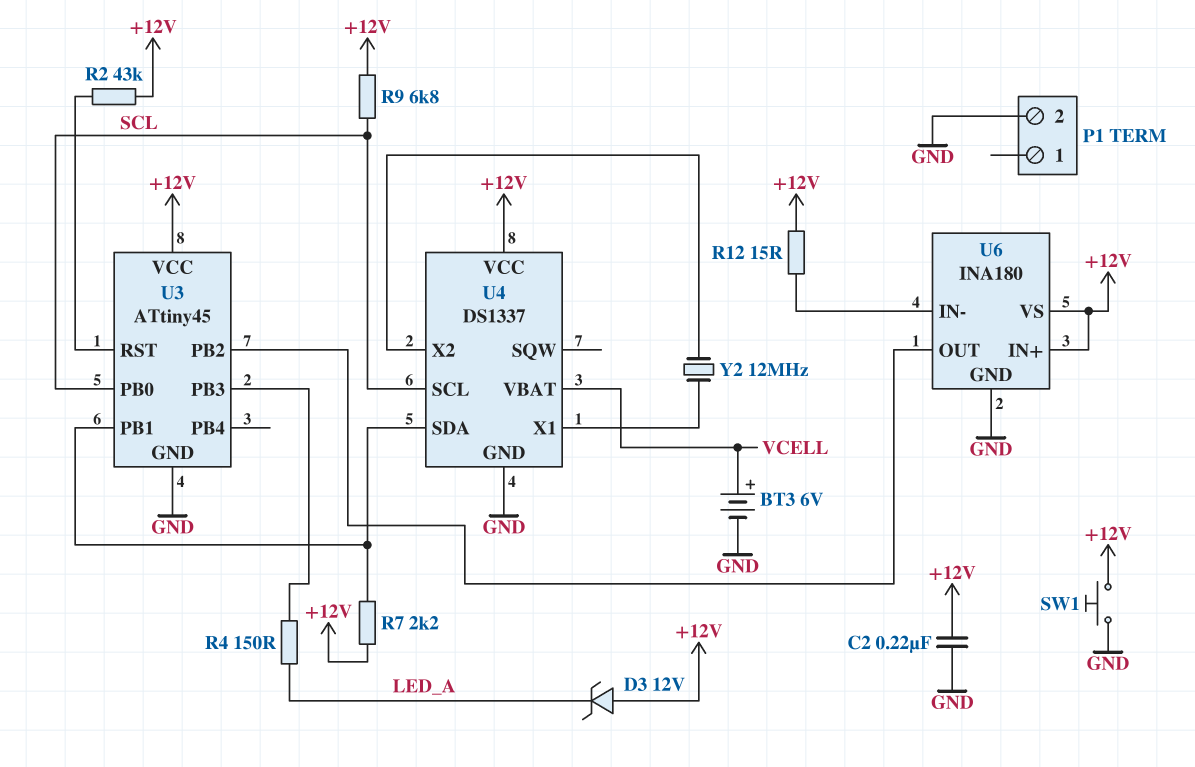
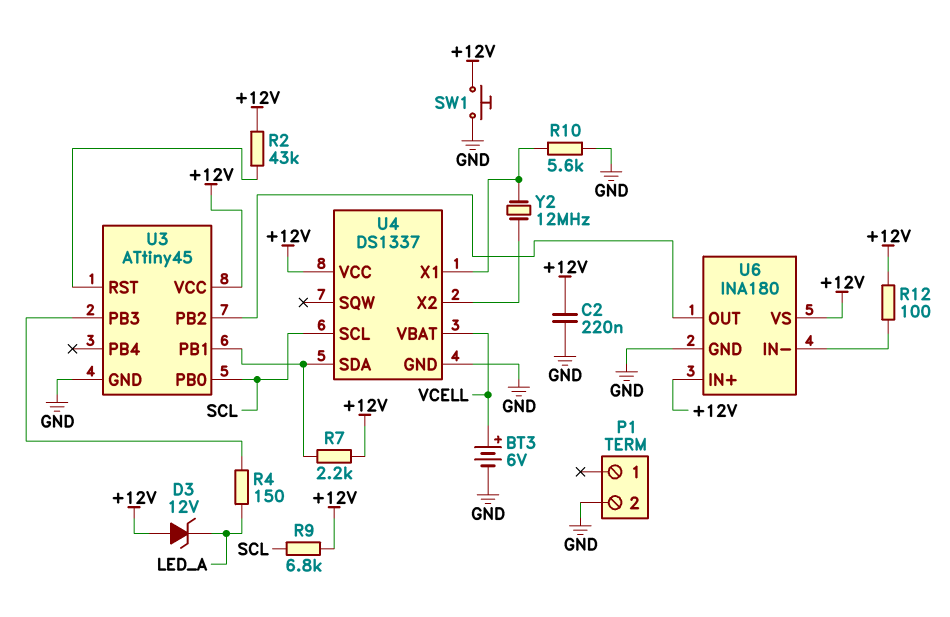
R10: none -> 5.6k (GND, U4/X1)
R12: 15 (+12V, U6/IN-) -> 100 (+12V, U6/IN-)

